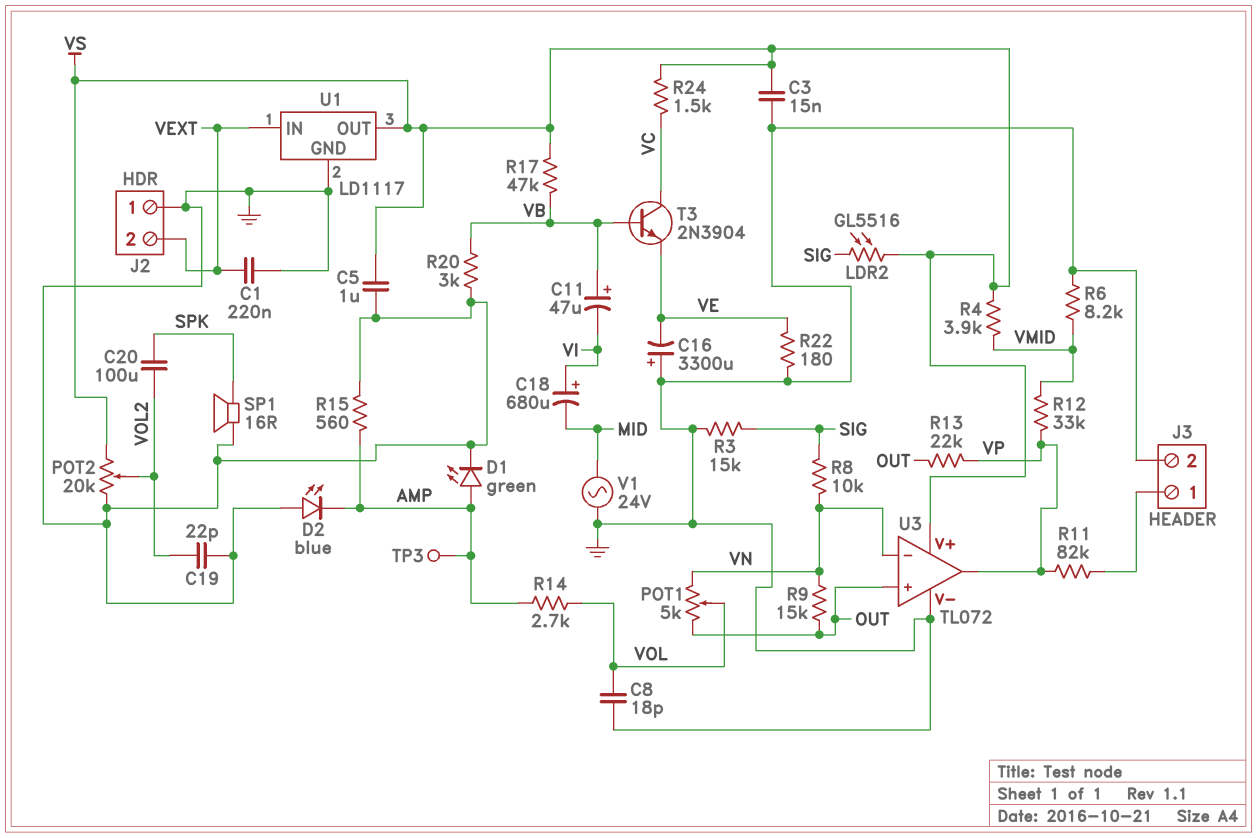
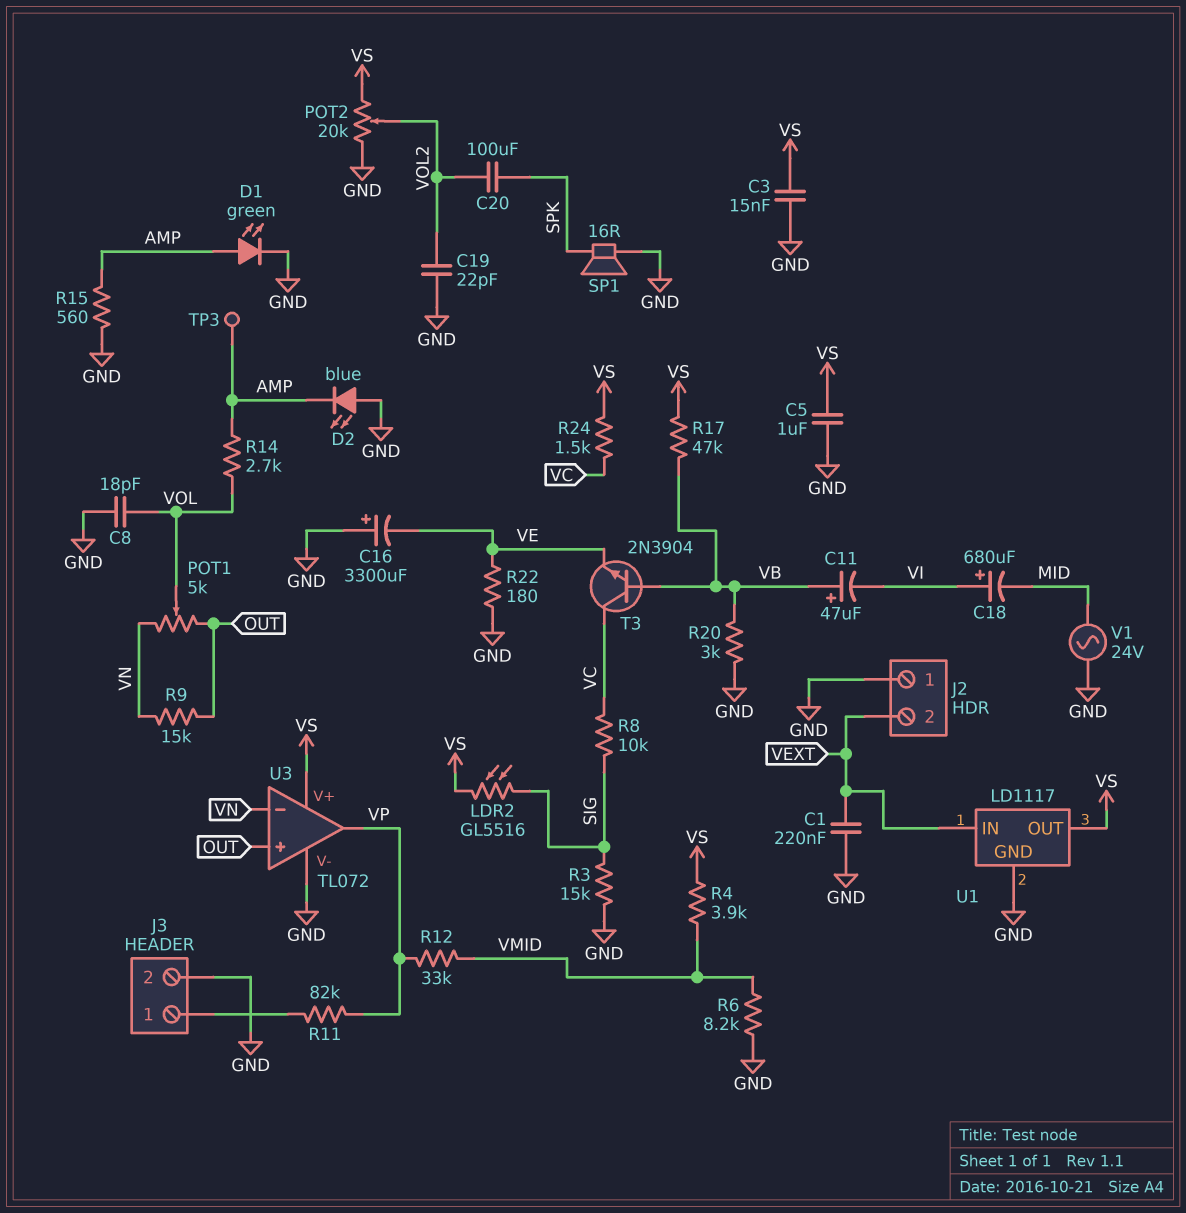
R8: 10k (SIG, VN) -> 10k (SIG, VC)
R13: 22k (OUT, VP) -> none

